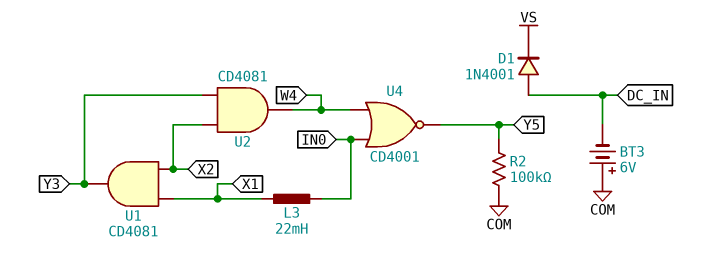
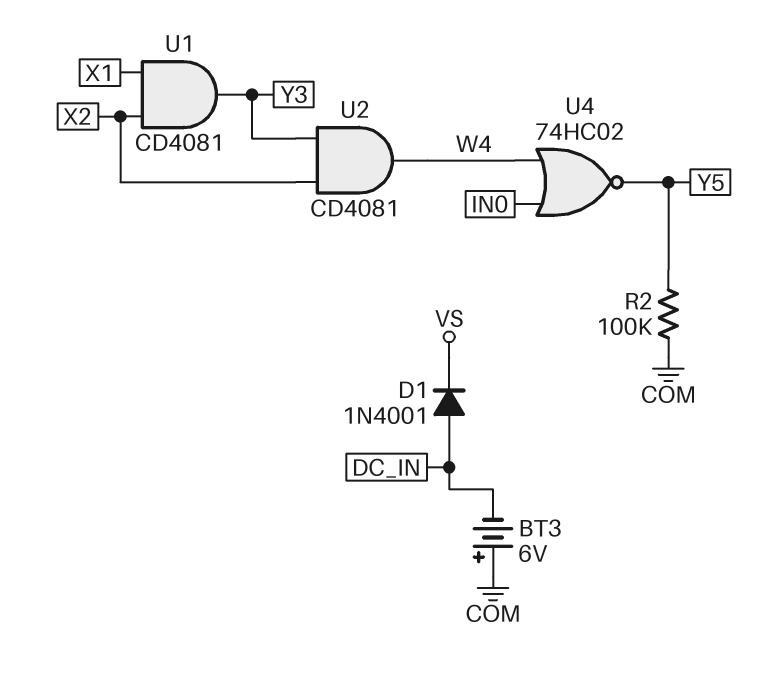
L3: 22mH (IN0, X1) -> none
U4: NOR CD4001 (in IN0, in W4, out Y5) -> NOR 74HC02 (in IN0, in W4, out Y5)

